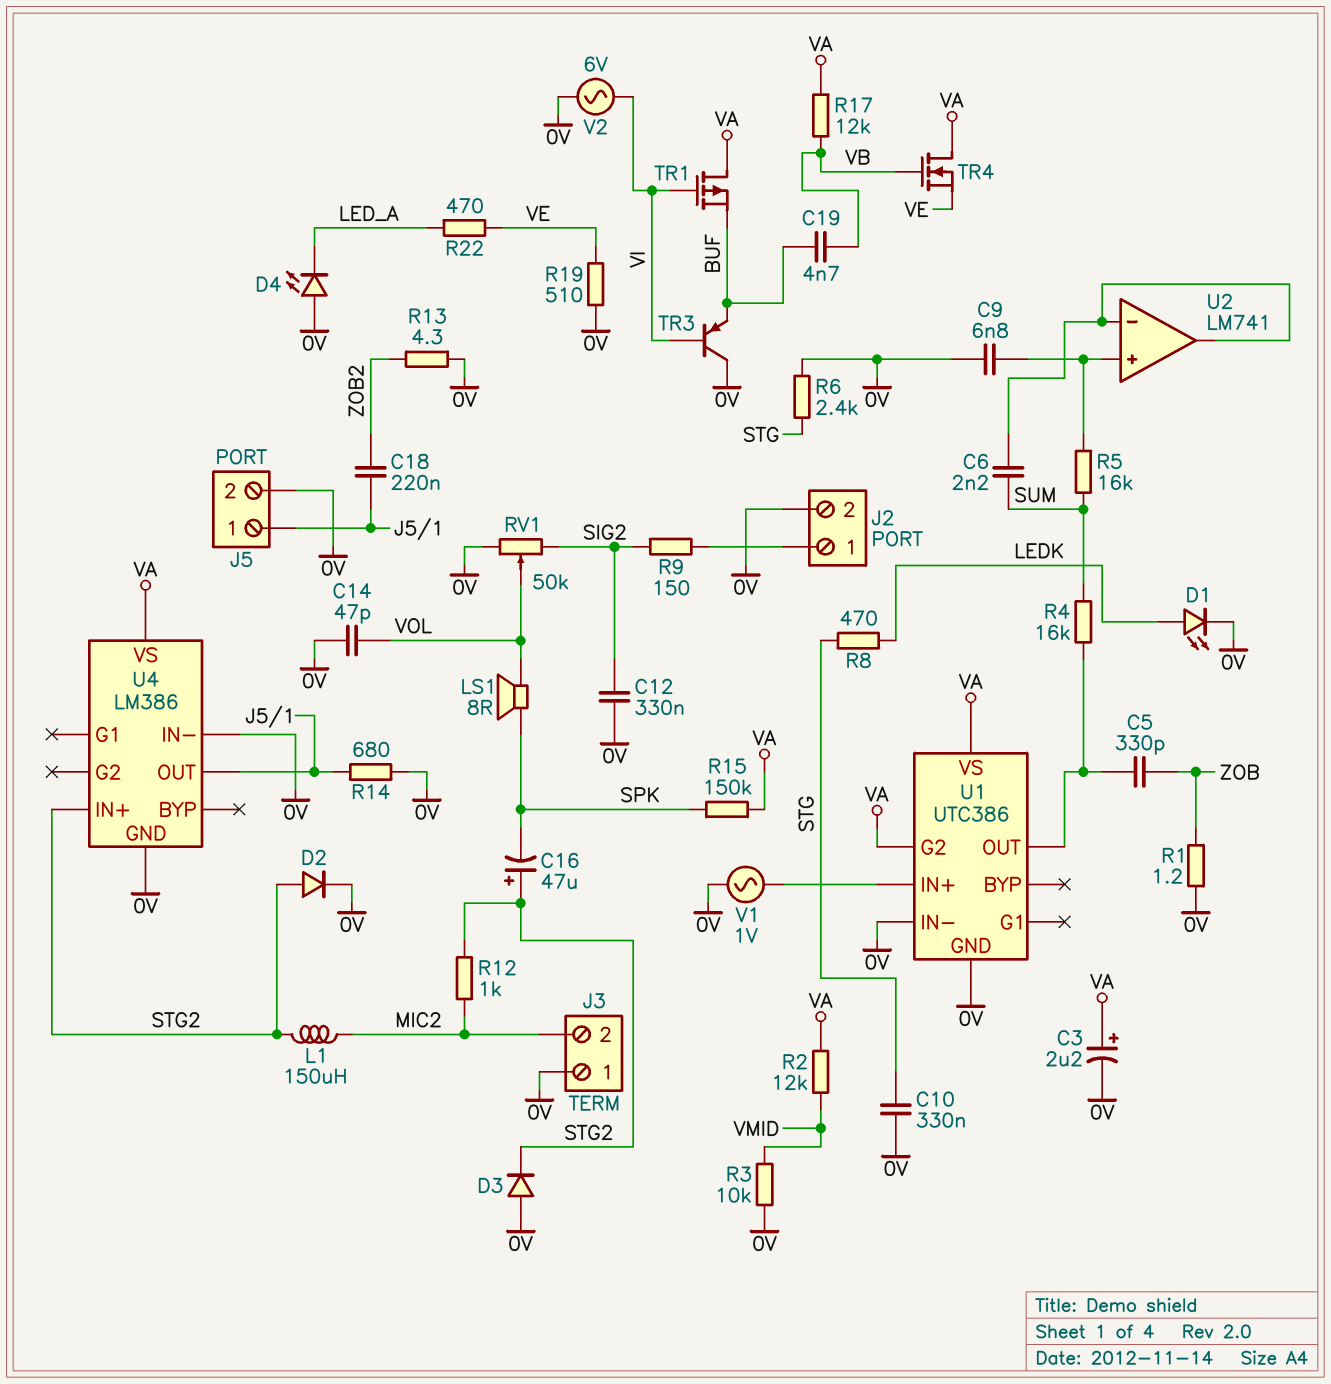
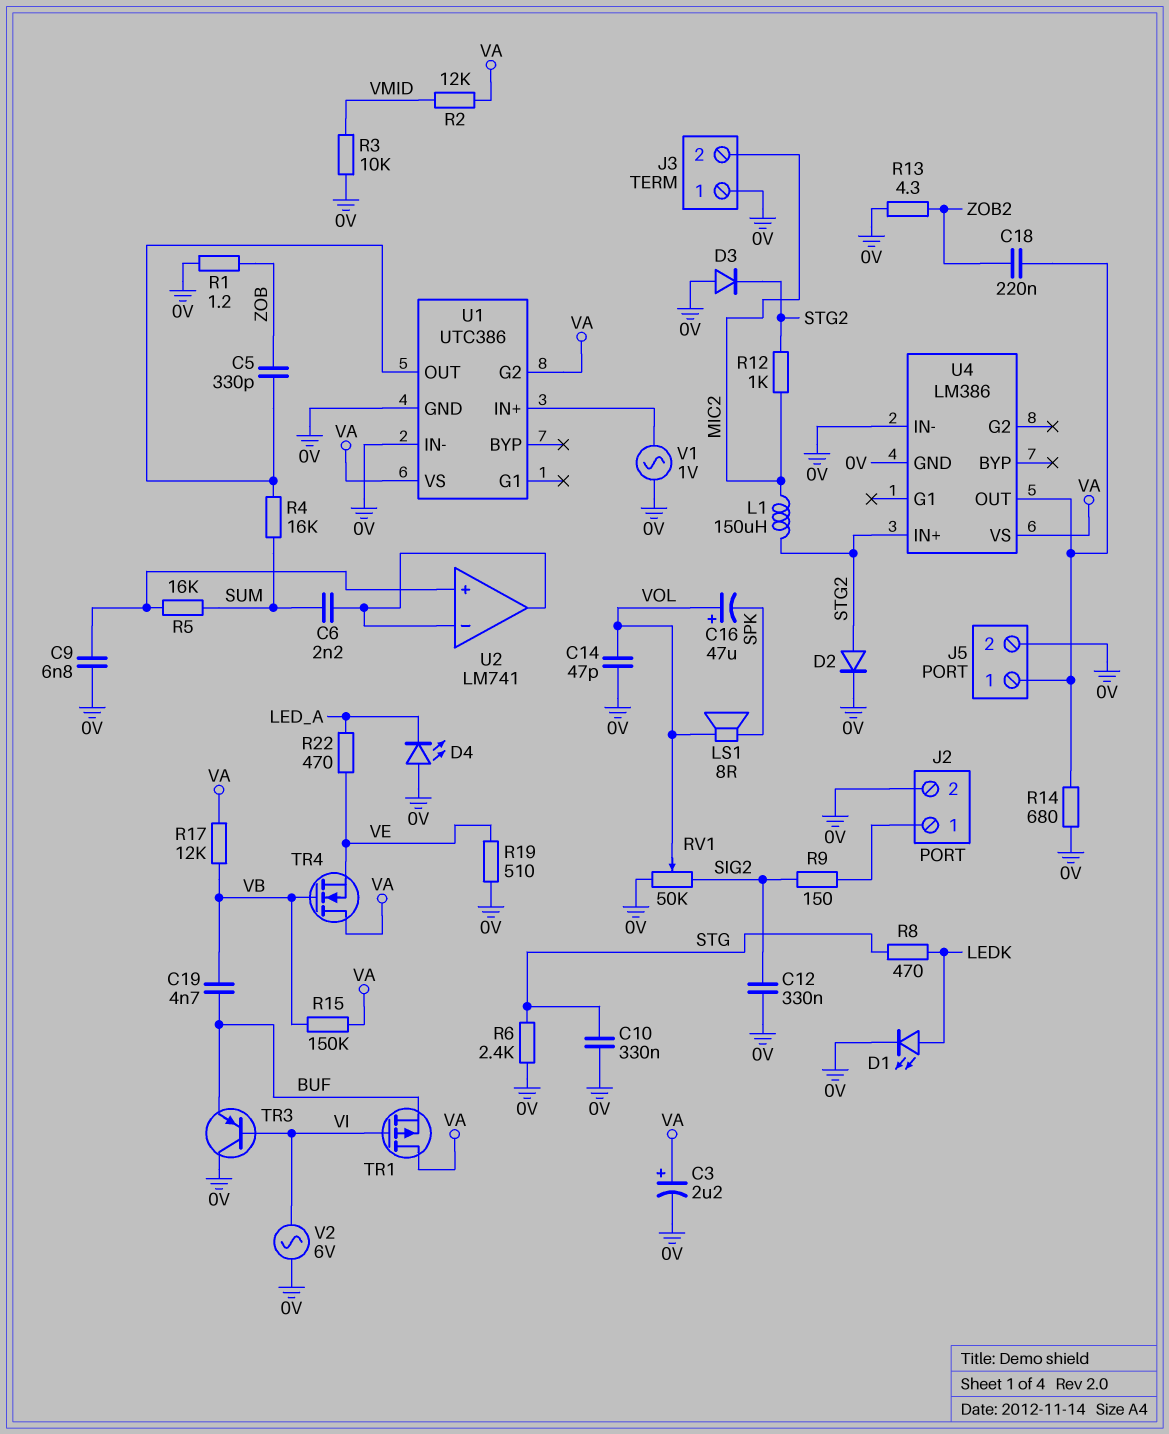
C16: 47uF (plus STG2, minus SPK) -> 47uF (plus VOL, minus SPK)
R15: 150k (SPK, VA) -> 150k (VA, VB)

